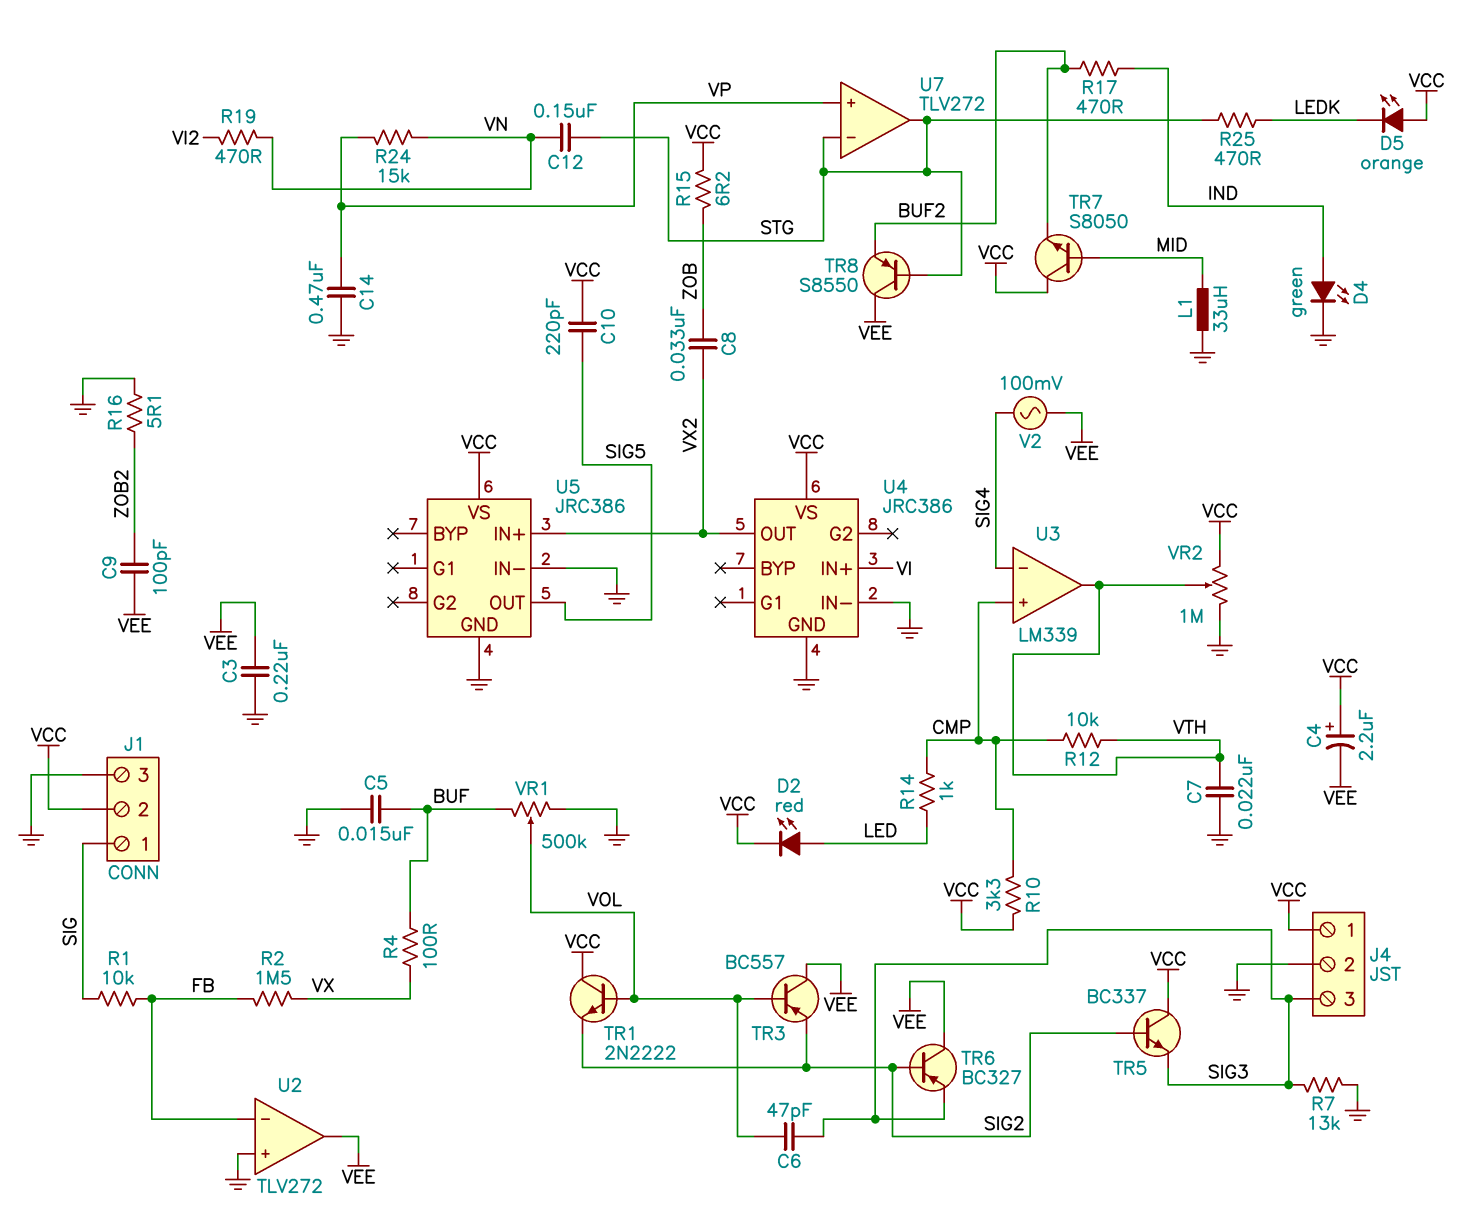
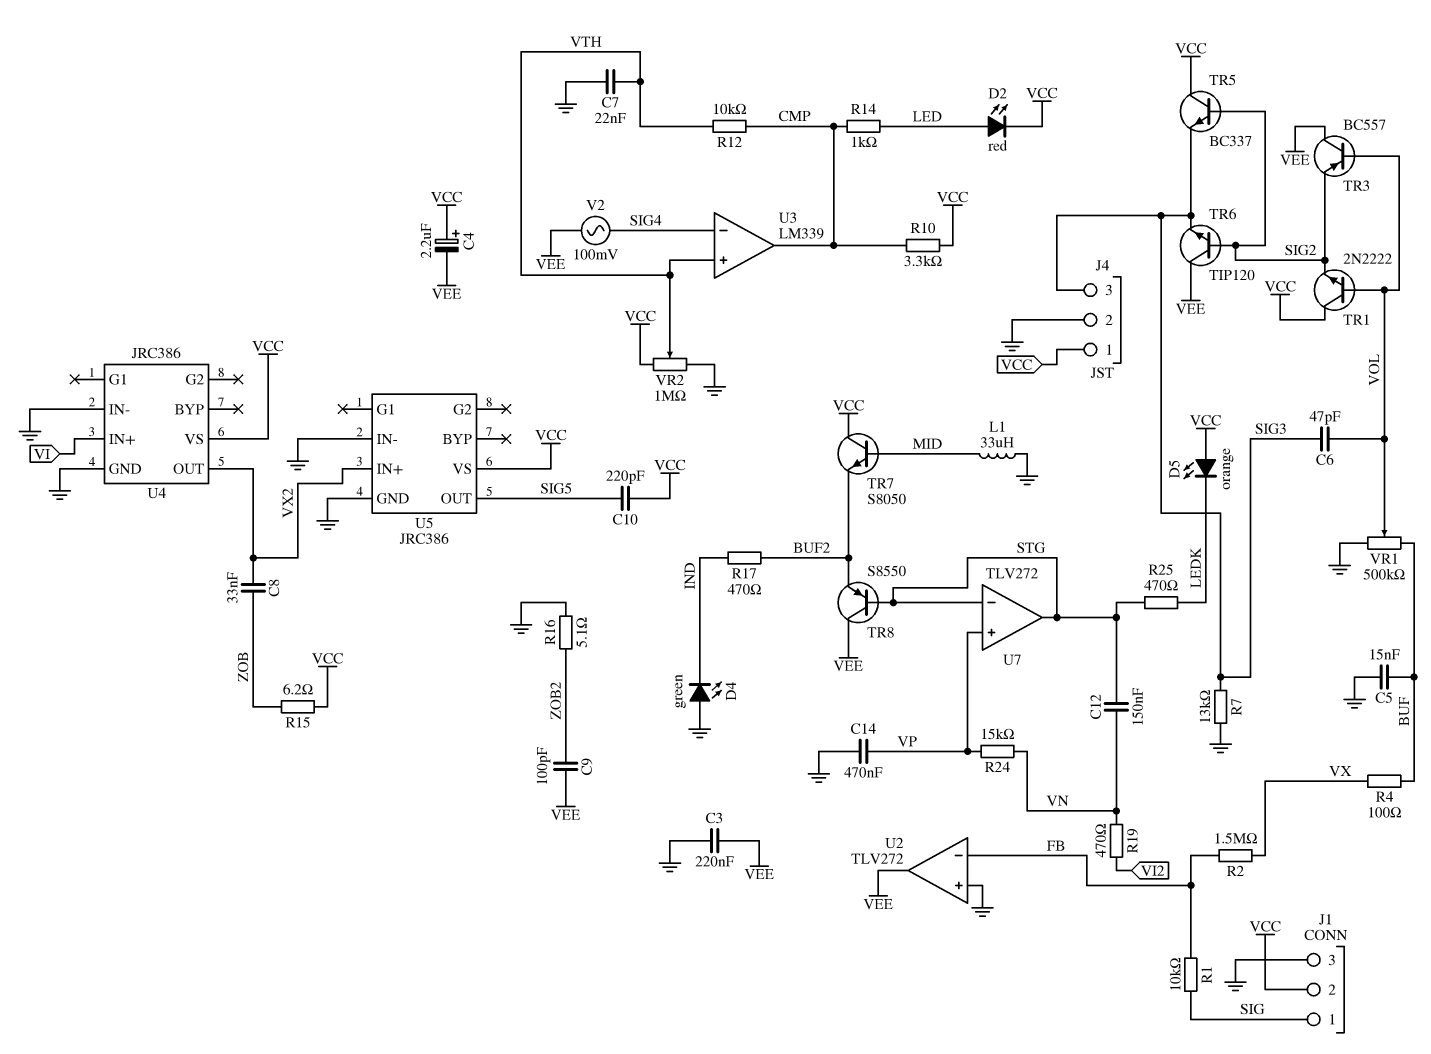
D4: LED green (A IND, K GND) -> LED green (A GND, K IND)
TR6: PNP BC327 (B SIG2, C VEE, E SIG3) -> NPN TIP120 (B SIG2, C VEE, E SIG3)
U3 pin in+: CMP -> VTH
U3 pin out: VTH -> CMP

